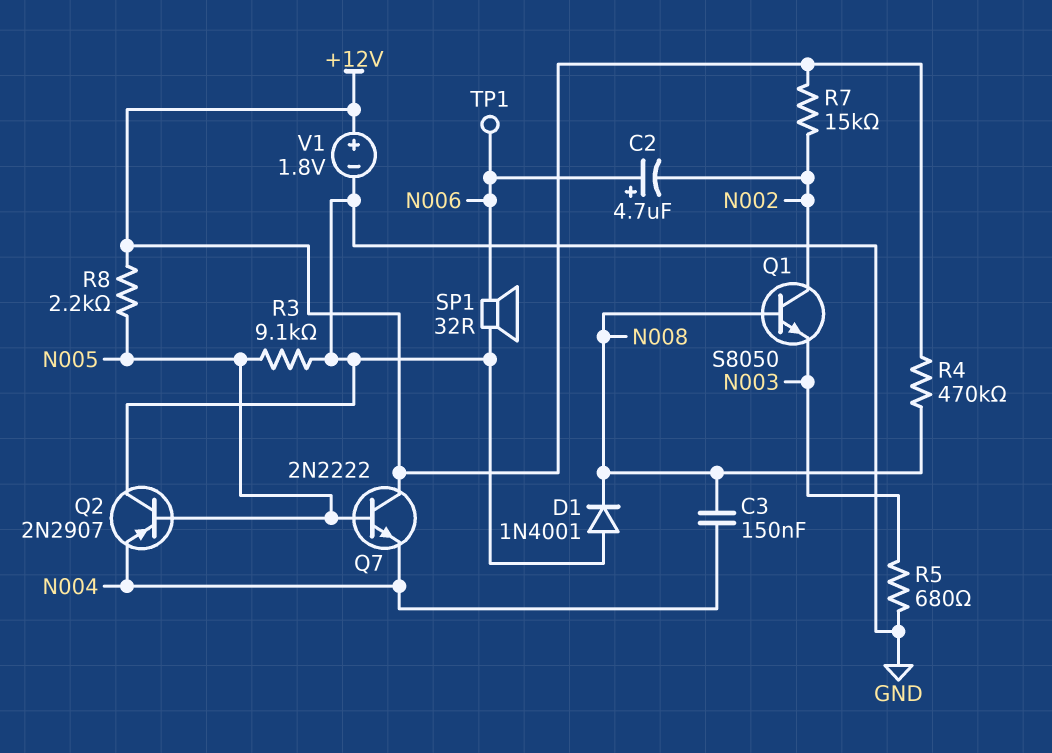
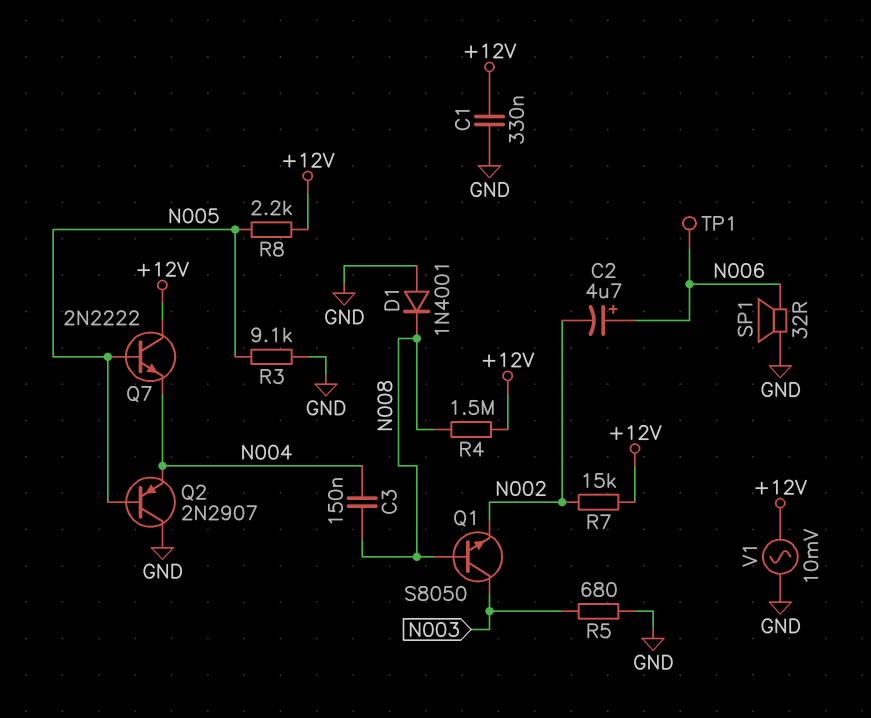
C1: none -> 330nF (+12V, GND)
Q1: NPN S8050 (B N008, C N002, E N003) -> NPN S8050 (B N008, C N003, E N002)
R4: 470k (+12V, N008) -> 1.5M (+12V, N008)
V1: 1.8V (plus +12V, minus GND) -> AC 10mV (+12V, GND)

